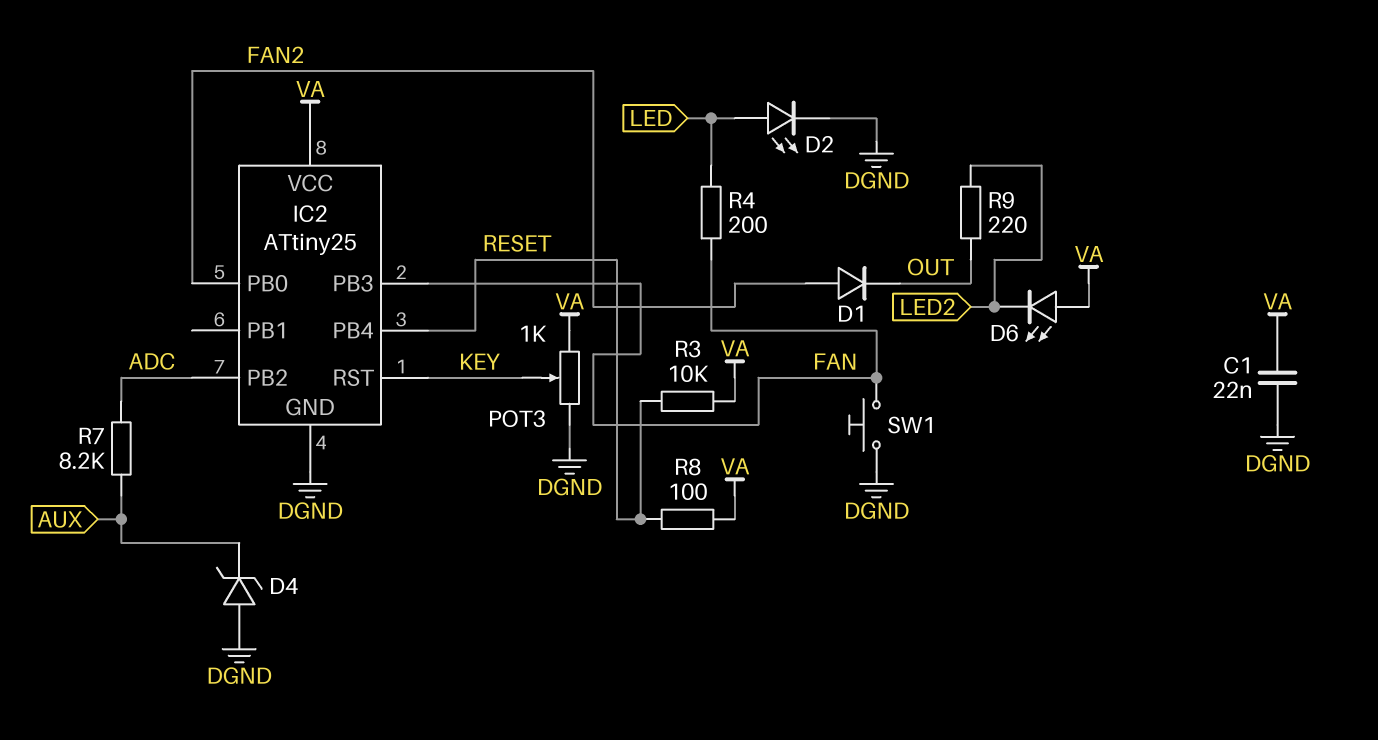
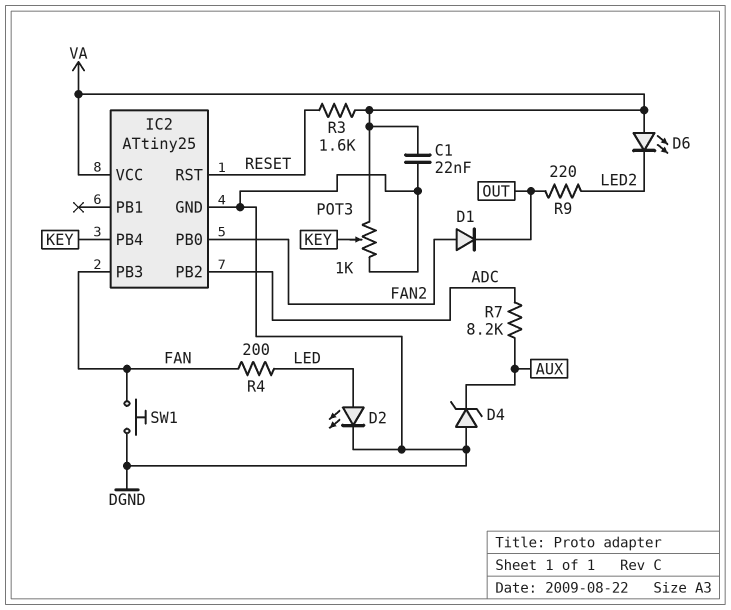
IC2 pin PB4: RESET -> KEY
IC2 pin RST: KEY -> RESET
R3: 10k (RESET, VA) -> 1.6k (RESET, VA)
R8: 100 (RESET, VA) -> none

